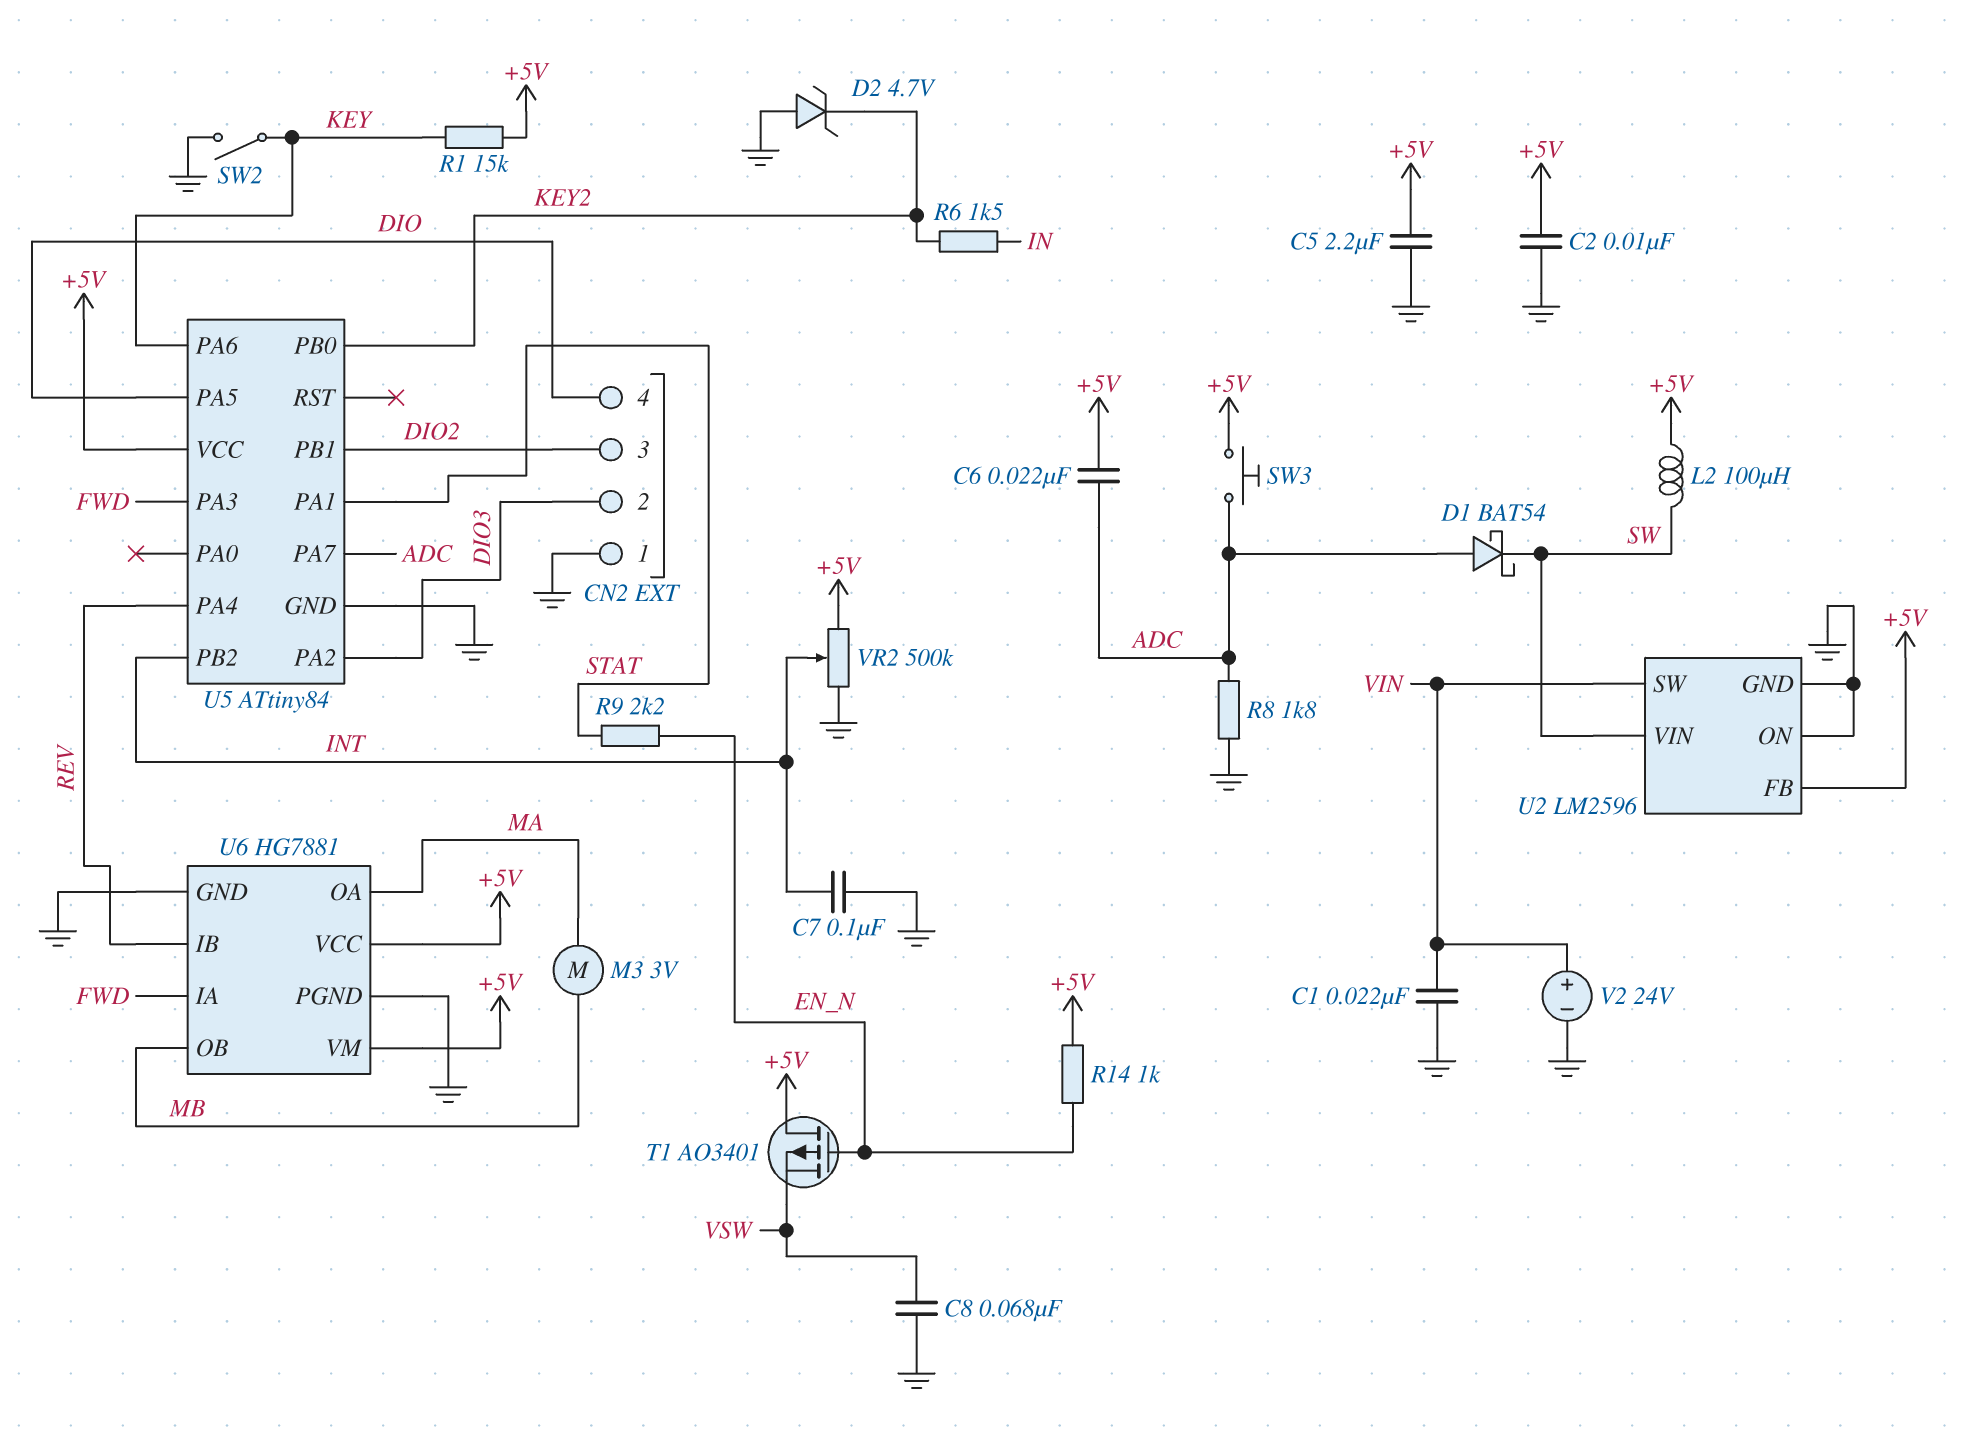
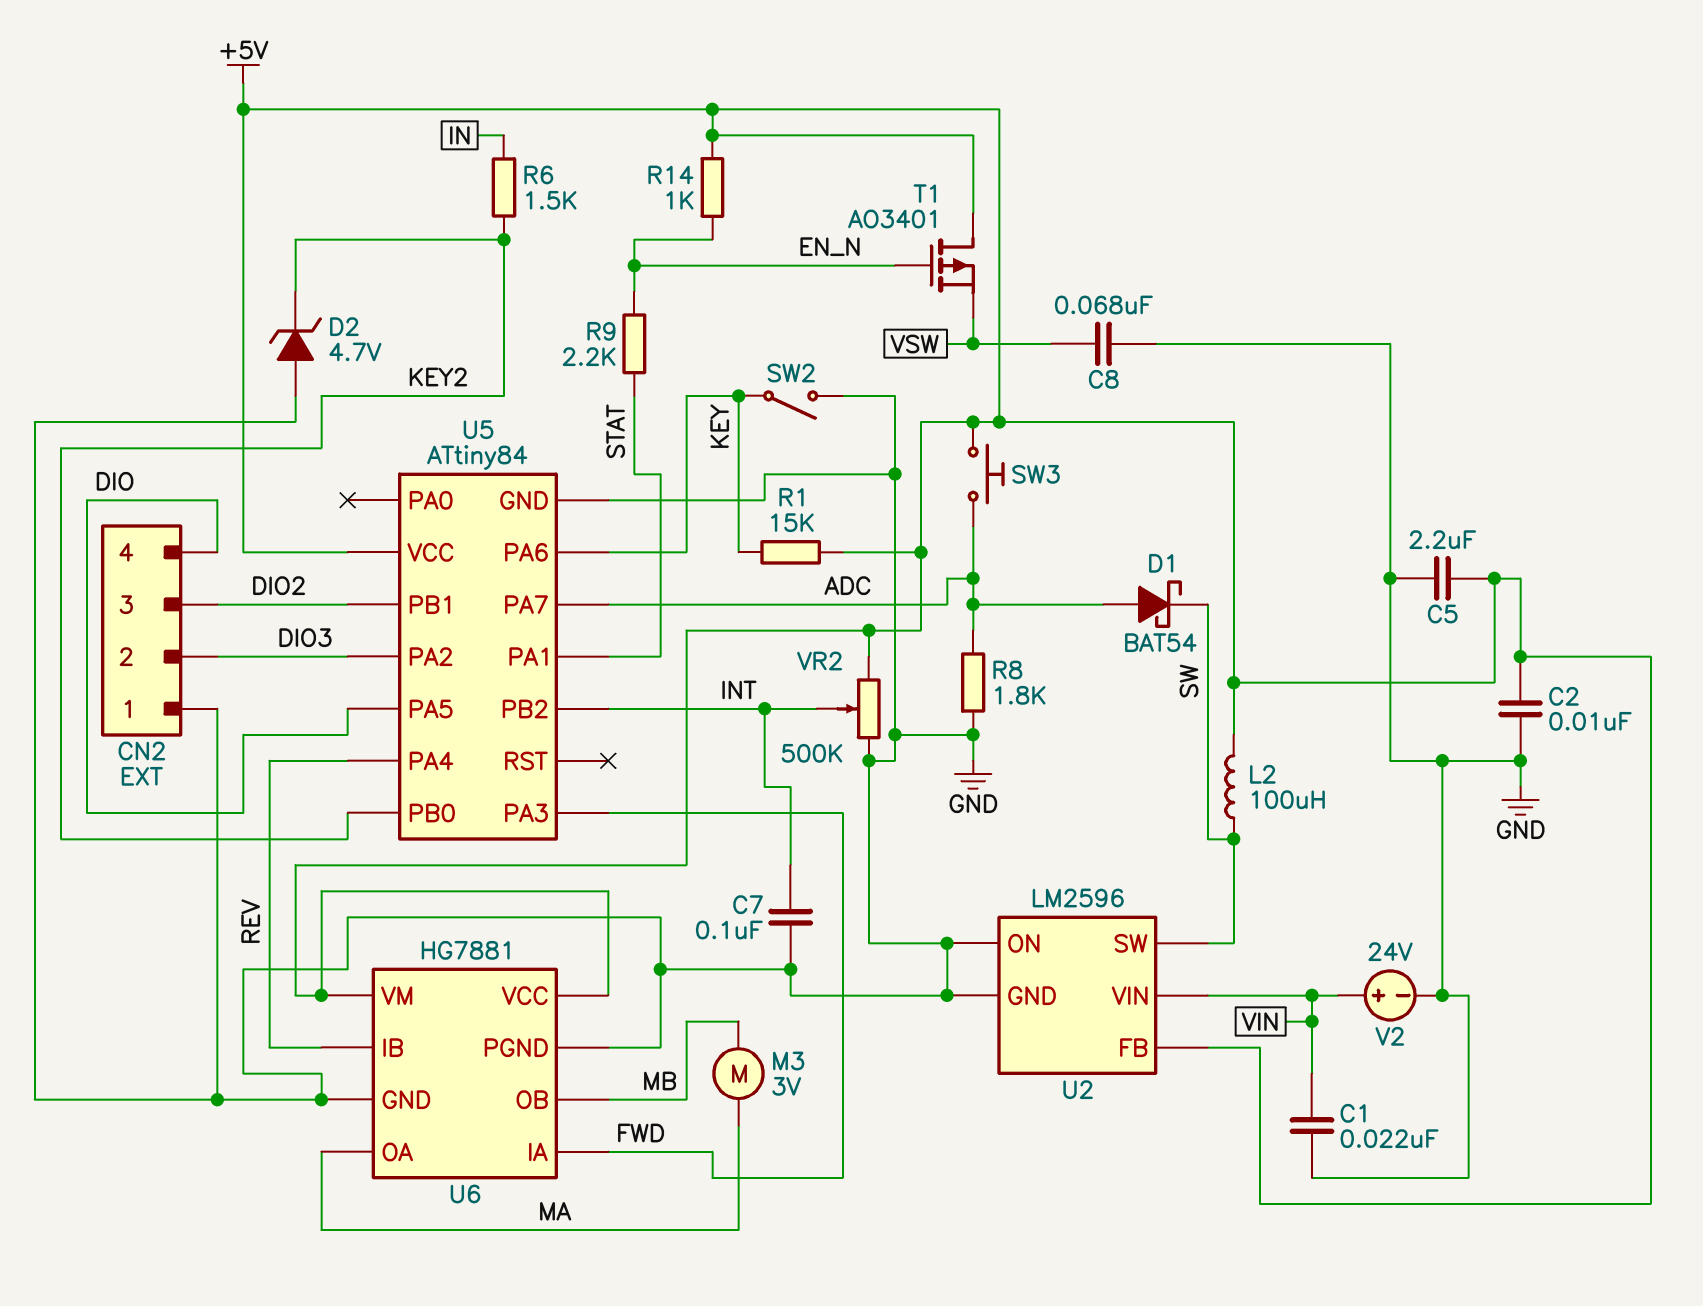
C6: 22nF (+5V, ADC) -> none
U2 pin SW: VIN -> SW
U2 pin VIN: SW -> VIN

